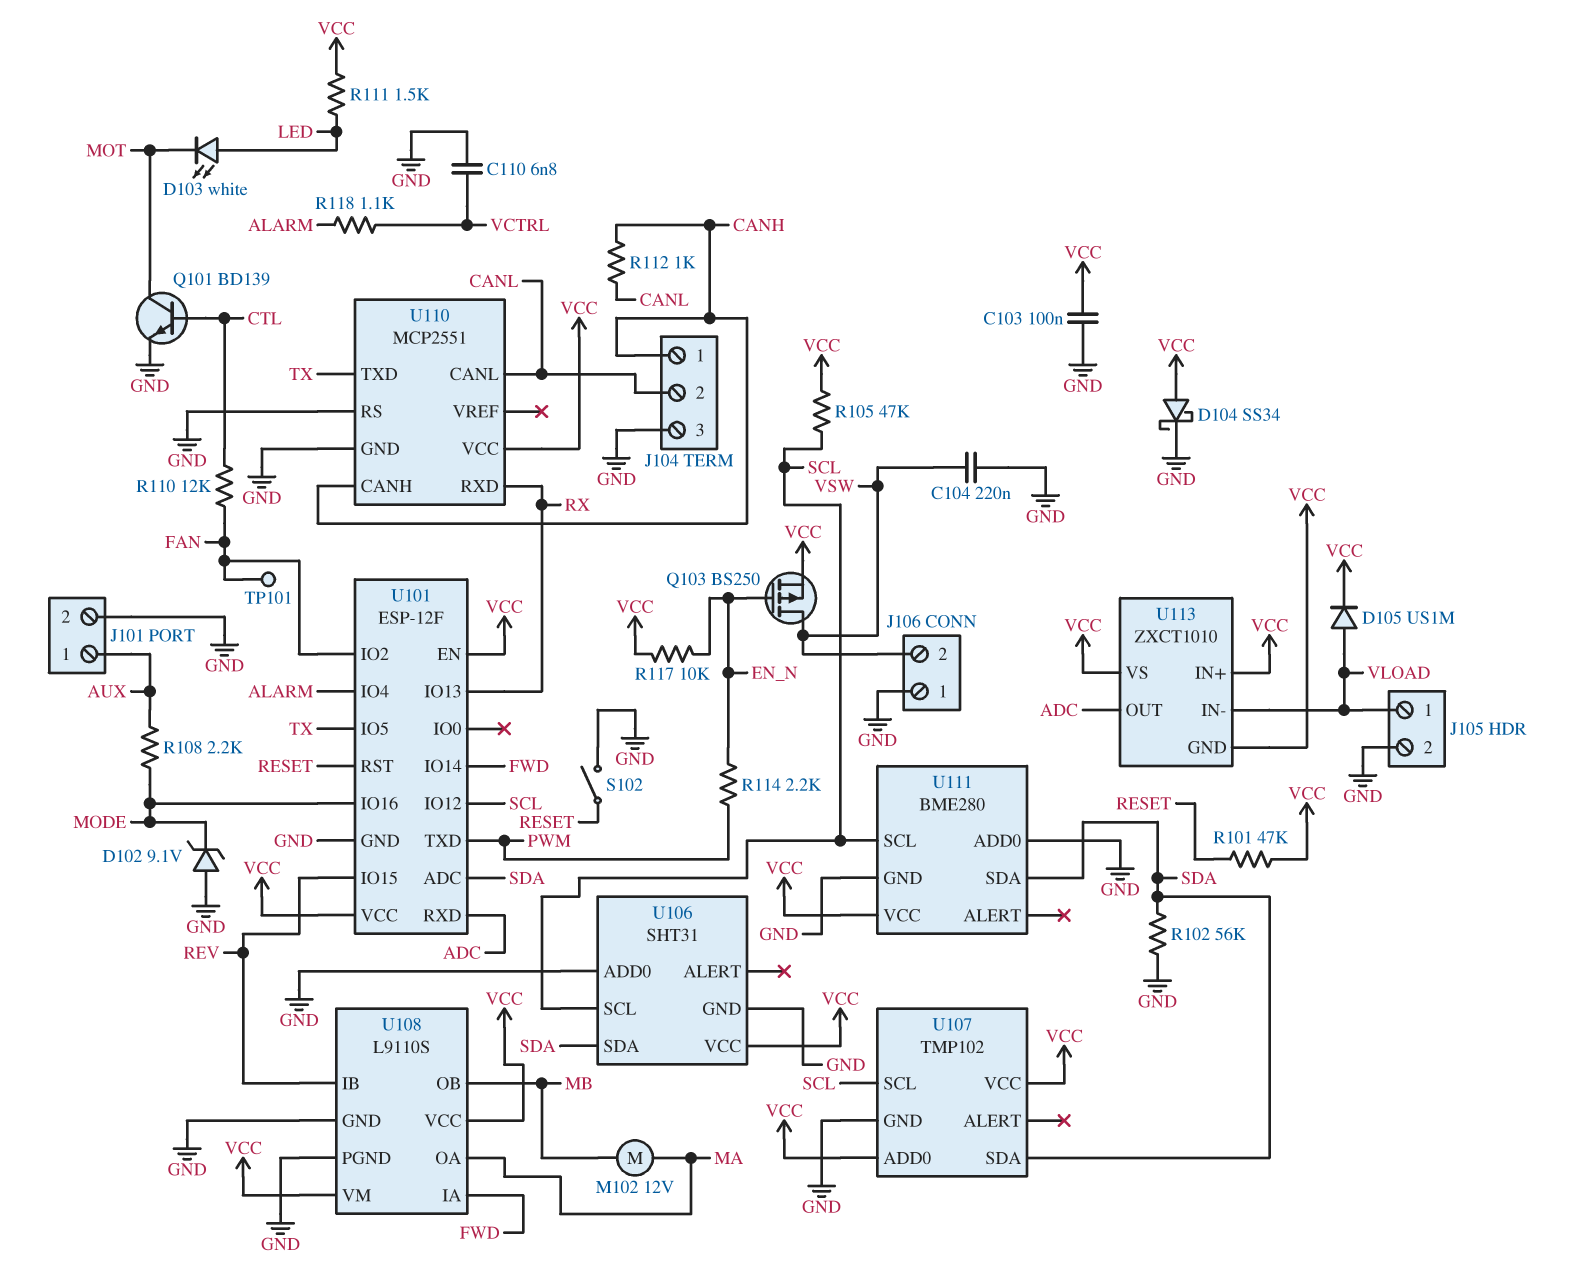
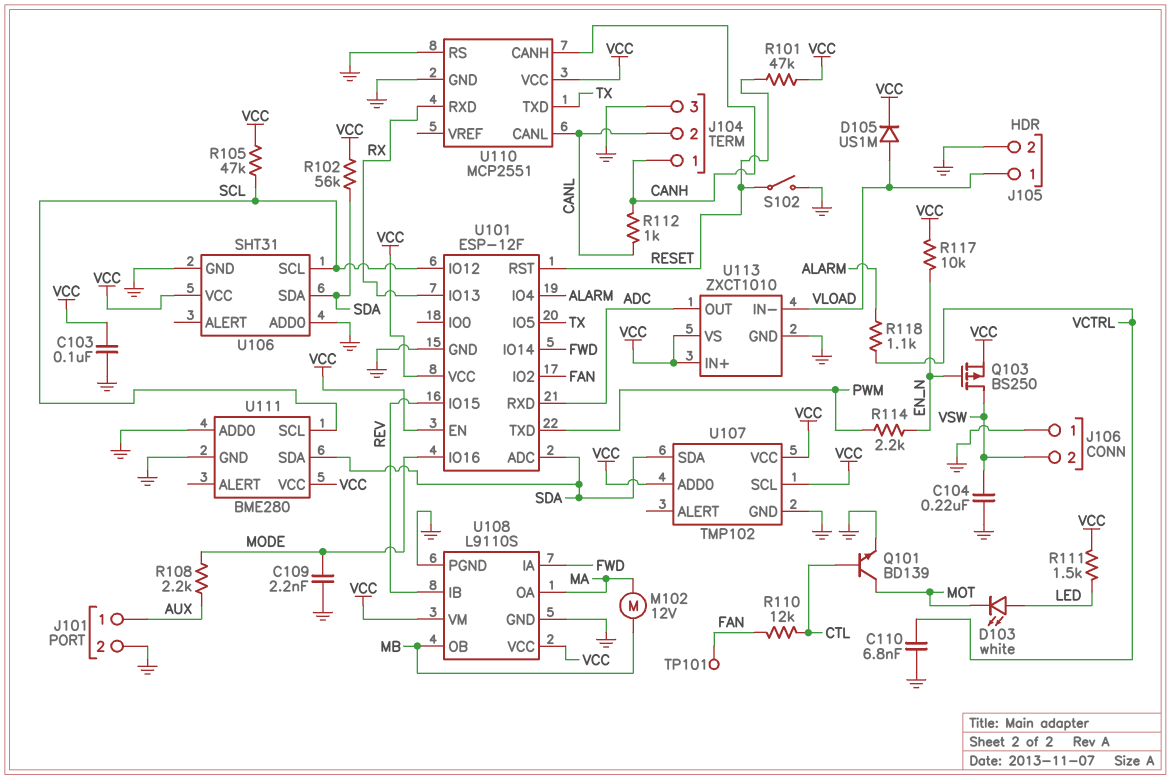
C109: none -> 2.2nF (GND, MODE)
D102: zener 9.1V (A GND, K MODE) -> none
D104: schottky SS34 (A VCC, K GND) -> none
R102: 56k (GND, SDA) -> 56k (SDA, VCC)
U107 pin SCL: SCL -> VCC
U113 pin GND: VCC -> GND

